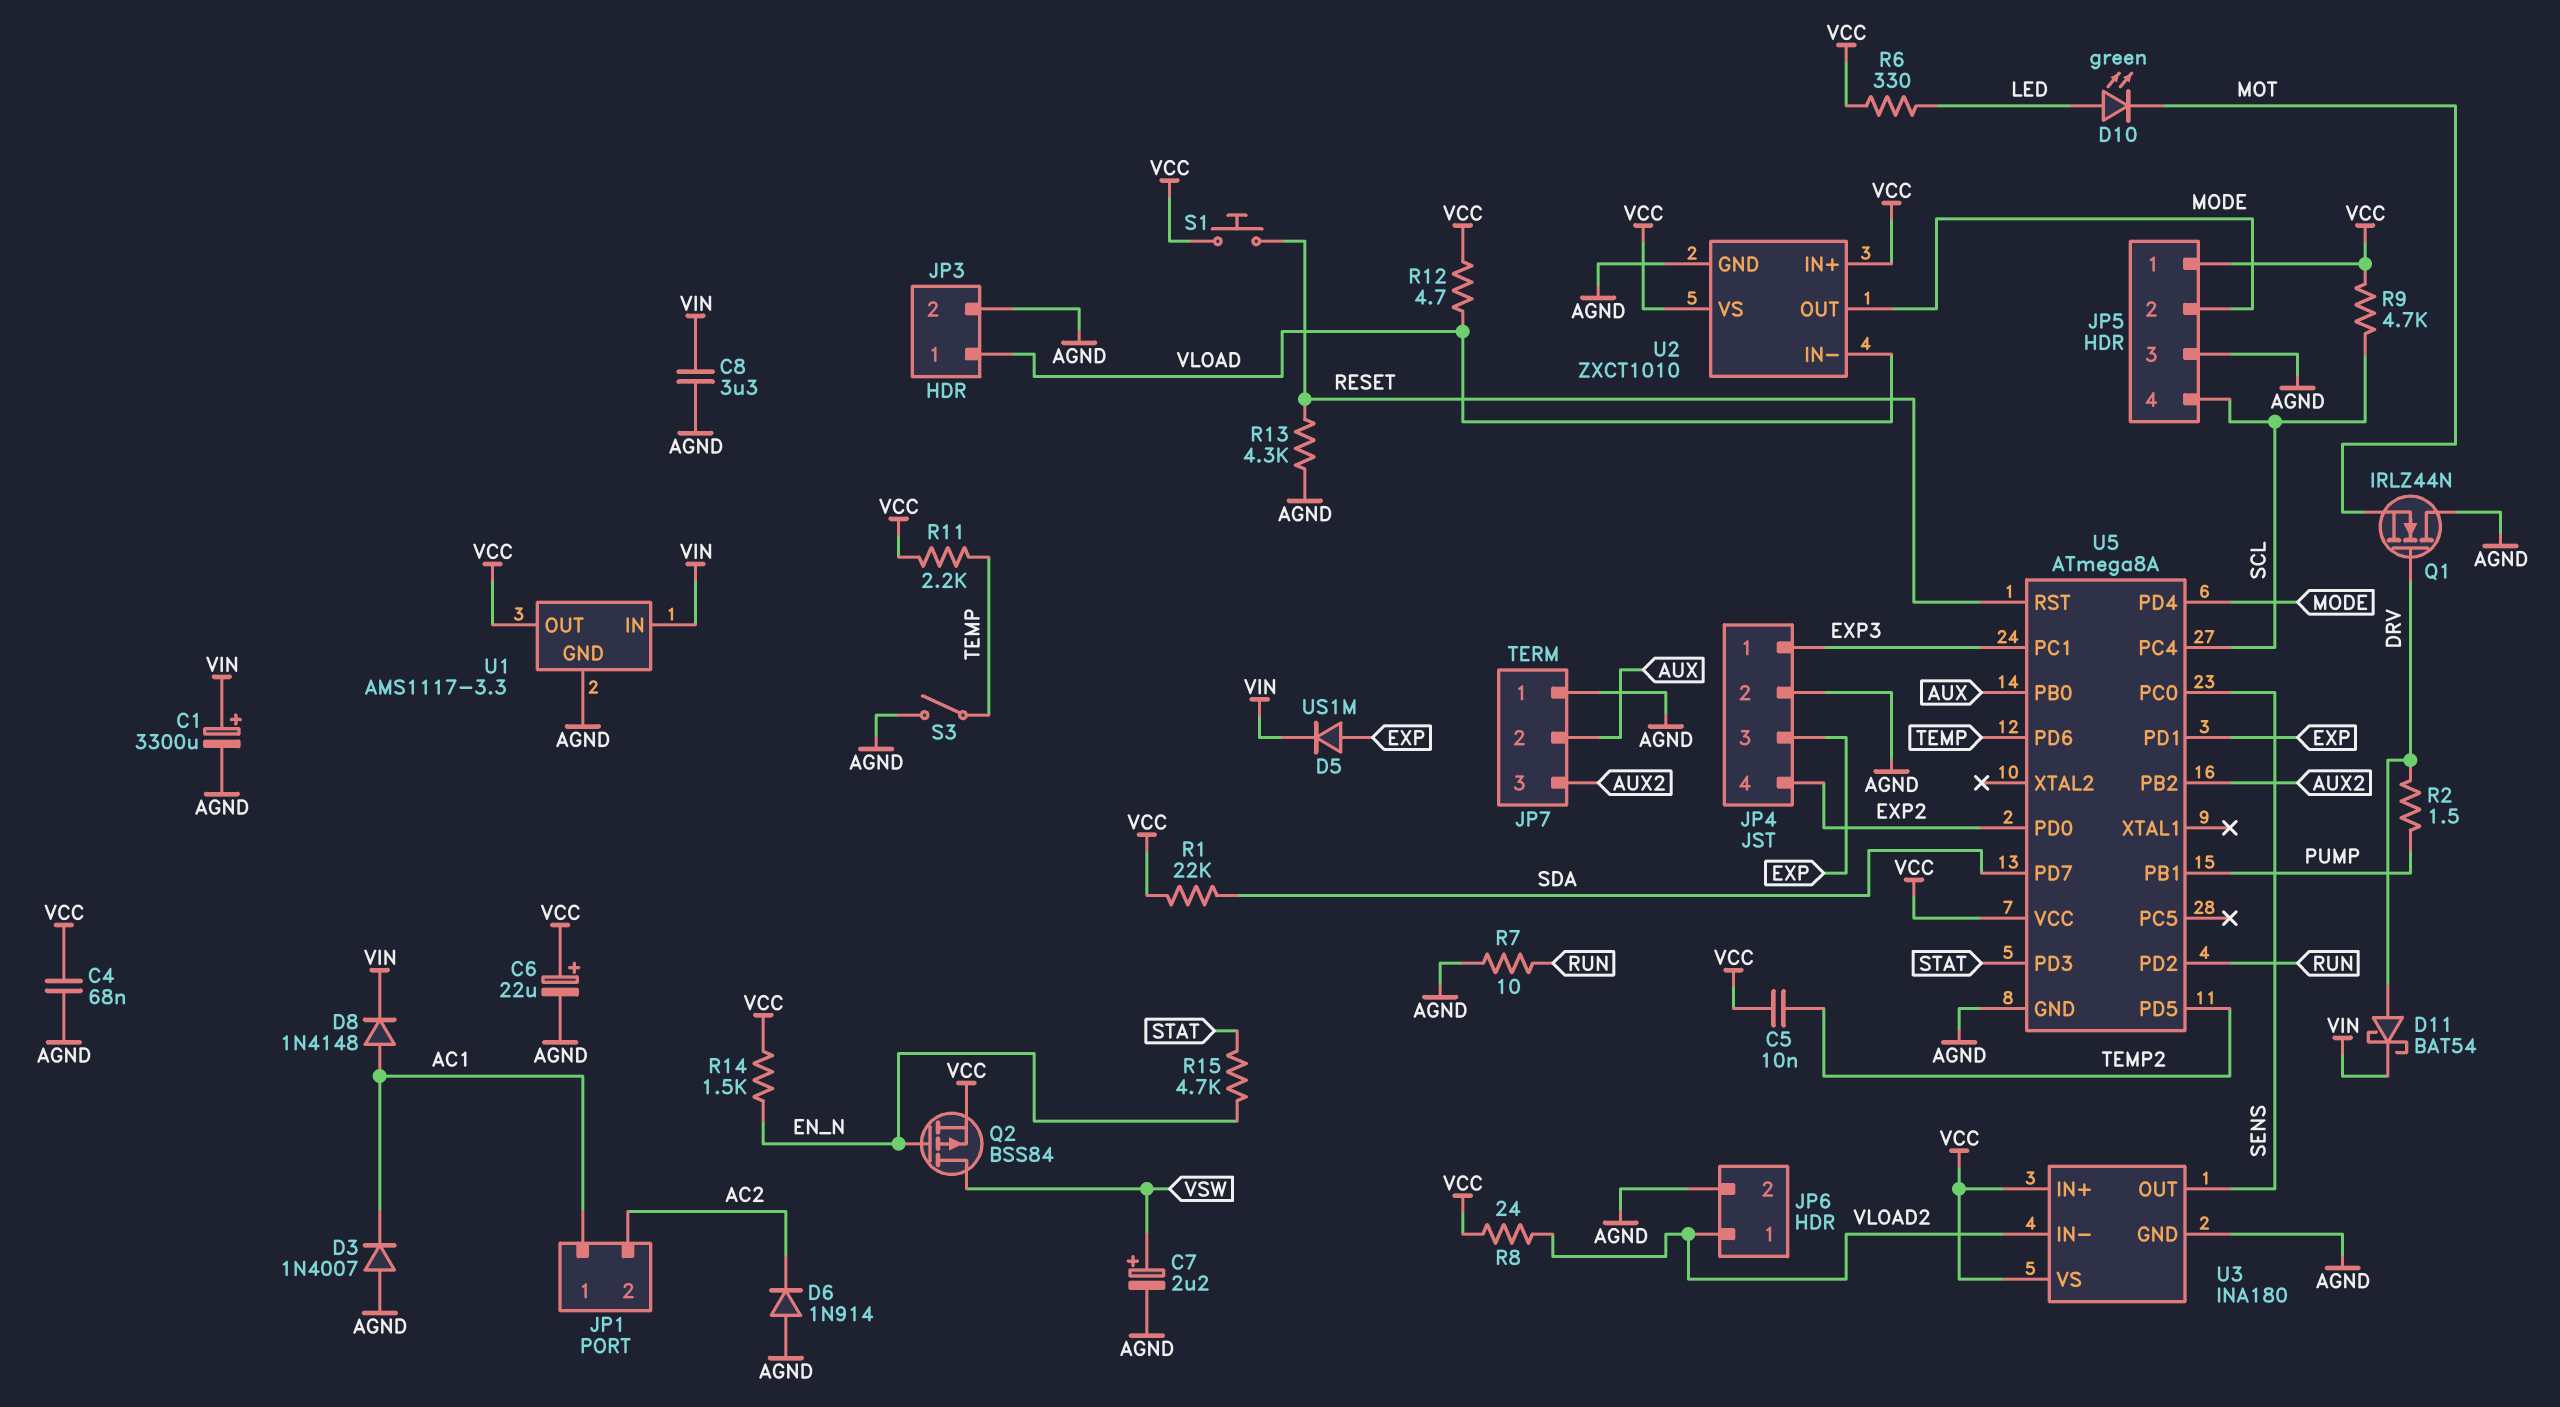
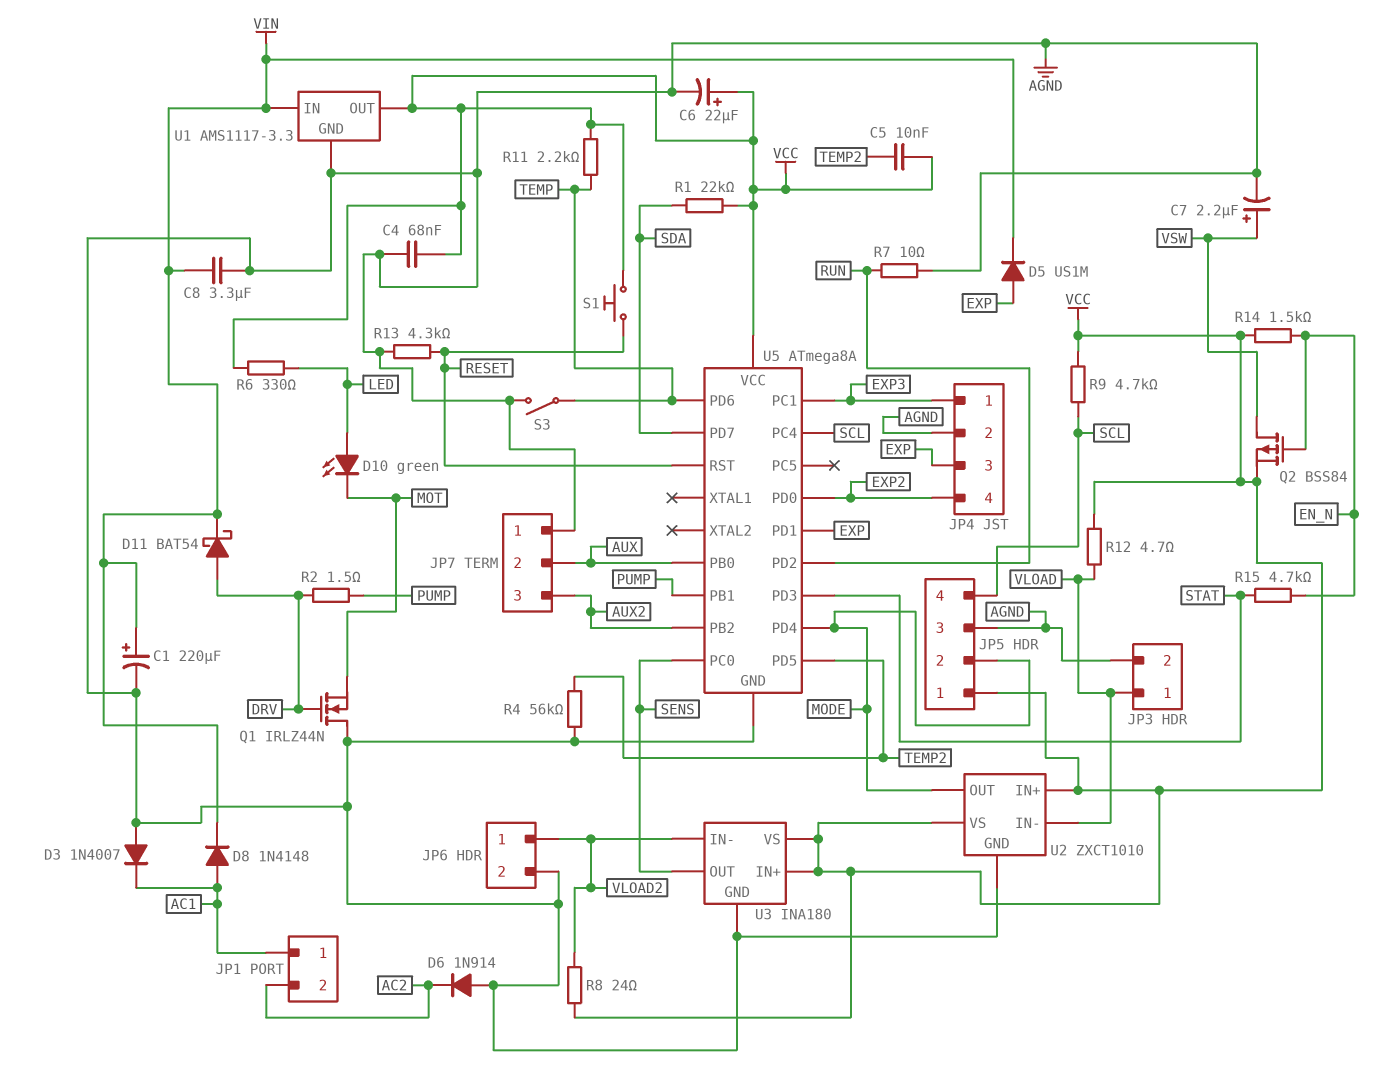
C1: 3300uF (plus VIN, minus AGND) -> 220uF (plus VIN, minus AGND)
R4: none -> 56k (AGND, TEMP2)

